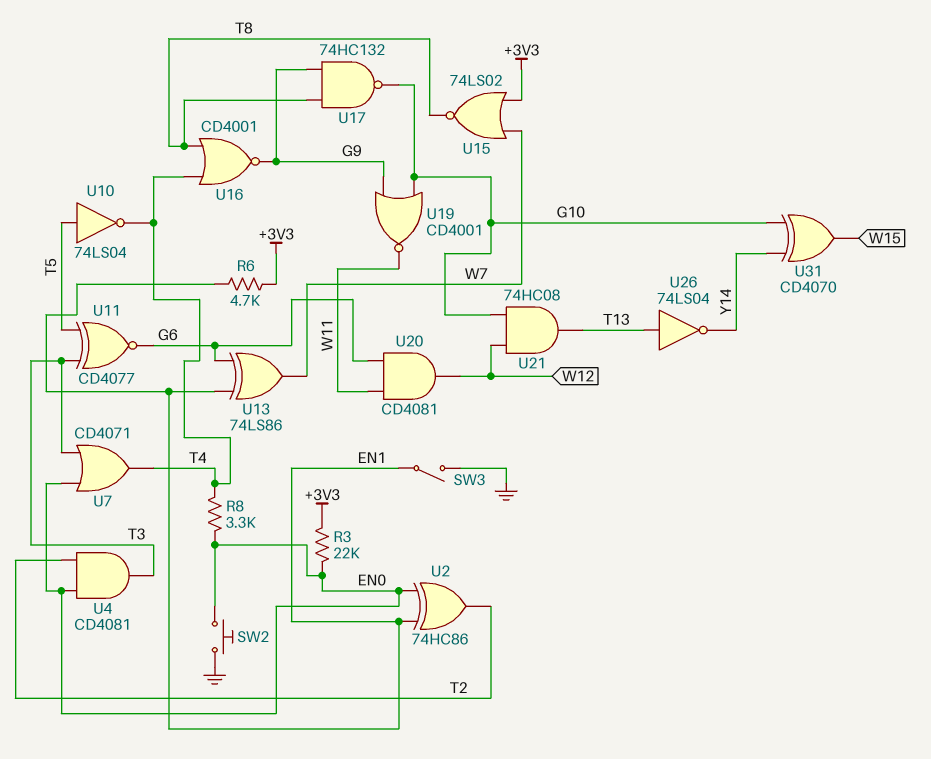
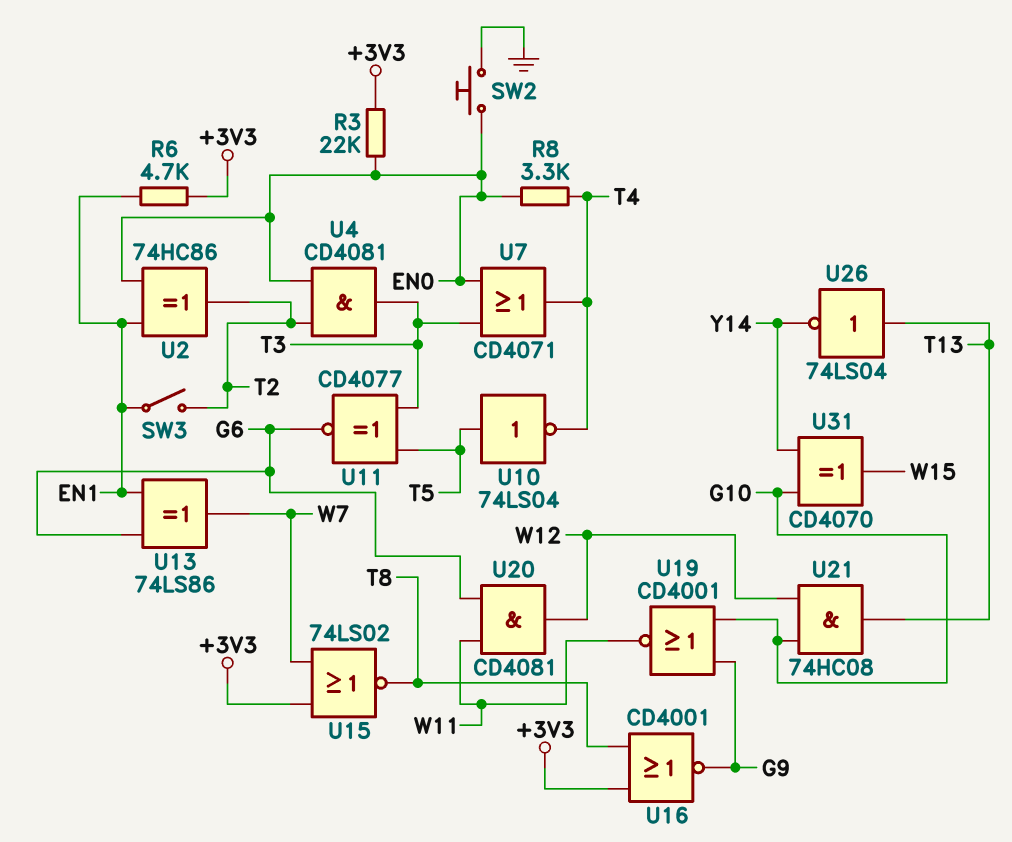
SW3: switch (EN1, GND) -> switch (EN1, T2)
U16: NOR CD4001 (in T4, in T8, out G9) -> NOR CD4001 (in +3V3, in T8, out G9)
U17: NAND 74HC132 (in G9, in T8, out G10) -> none

